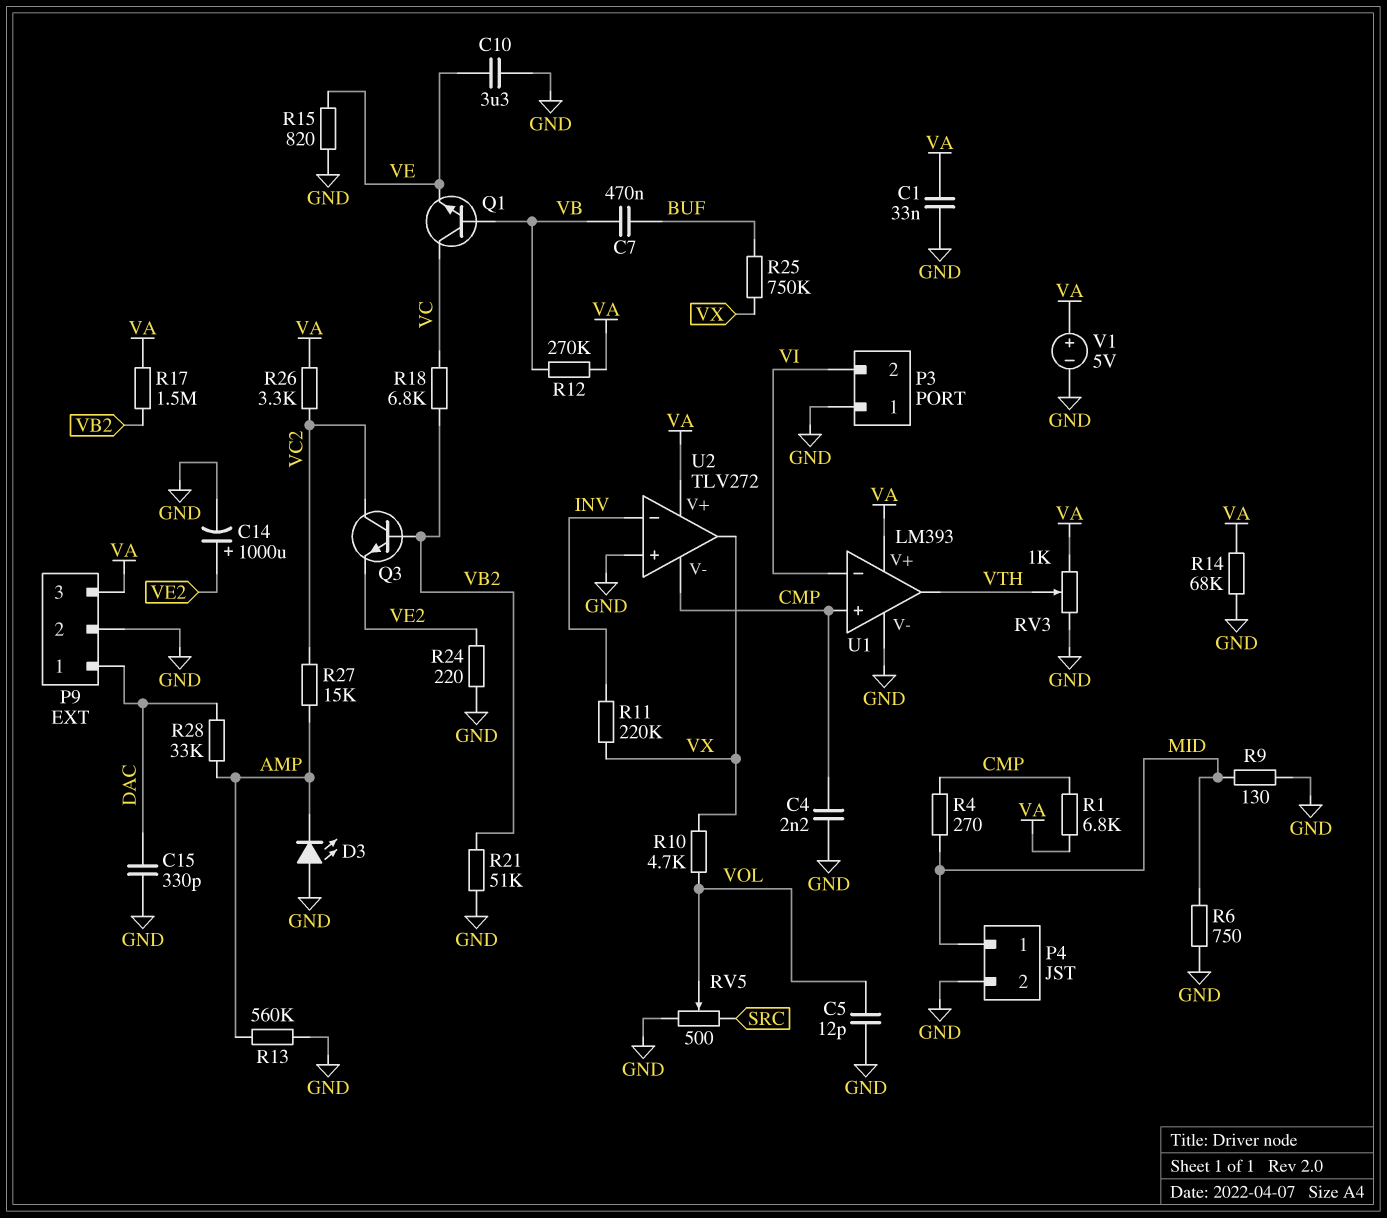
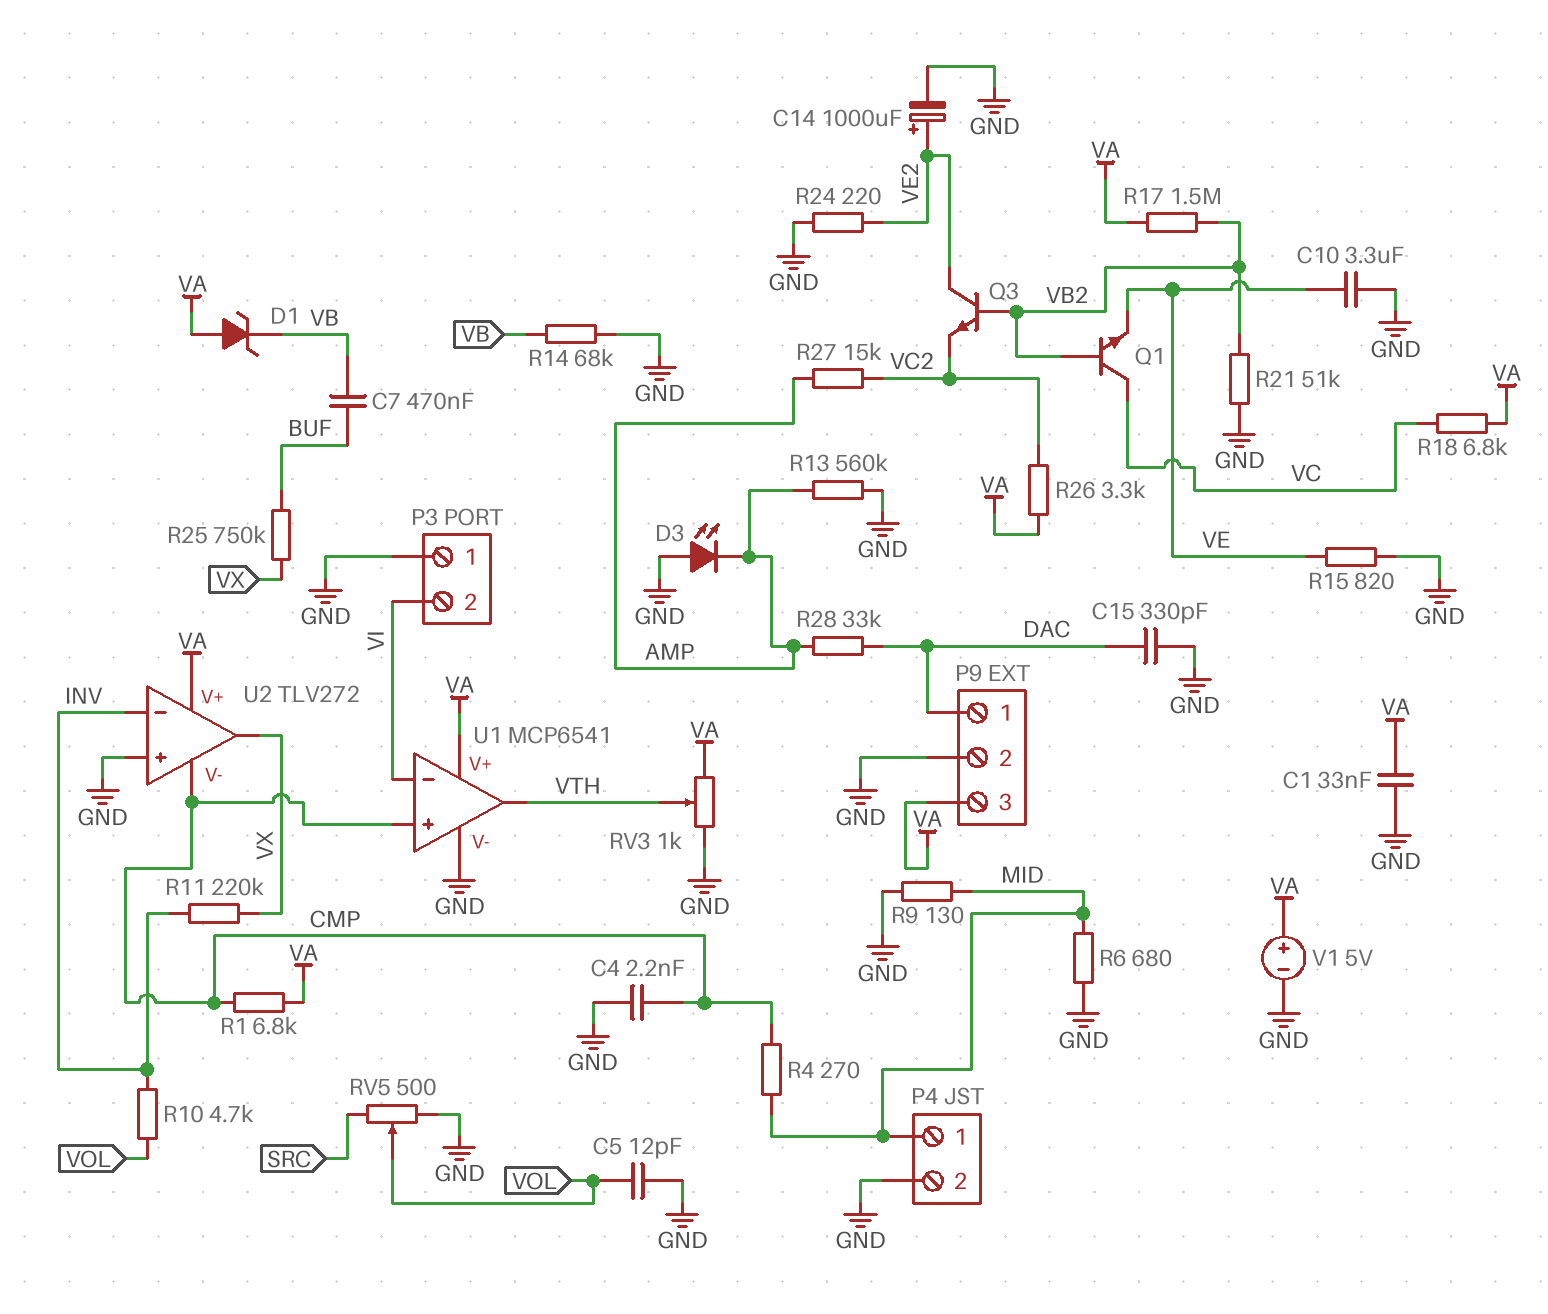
D1: none -> zener (A VA, K VB)
Q1: NPN (B VB, C VC, E VE) -> NPN (B VB2, C VC, E VE)
Q3: NPN (B VB2, C VC2, E VE2) -> NPN (B VB2, C VE2, E VC2)
R6: 750 (GND, MID) -> 680 (GND, MID)
R10: 4.7k (VOL, VX) -> 4.7k (INV, VOL)
R12: 270k (VA, VB) -> none
R14: 68k (GND, VA) -> 68k (GND, VB)
R18: 6.8k (VB2, VC) -> 6.8k (VA, VC)
U1: LM393 -> MCP6541

